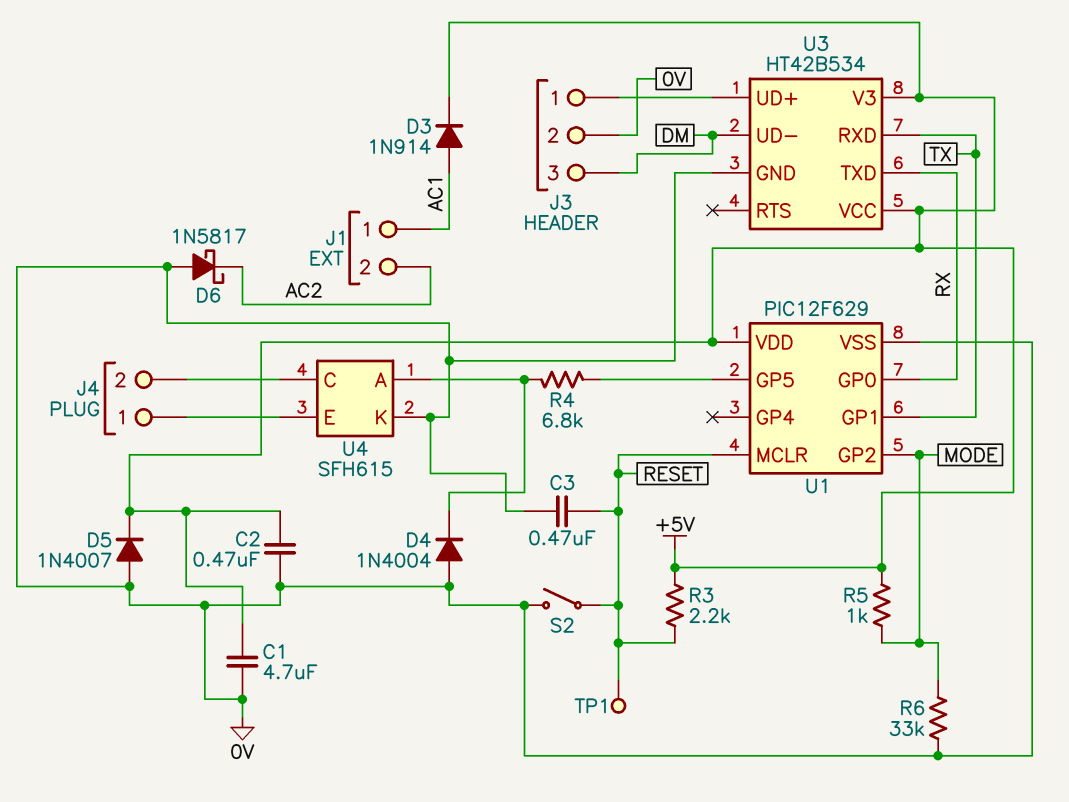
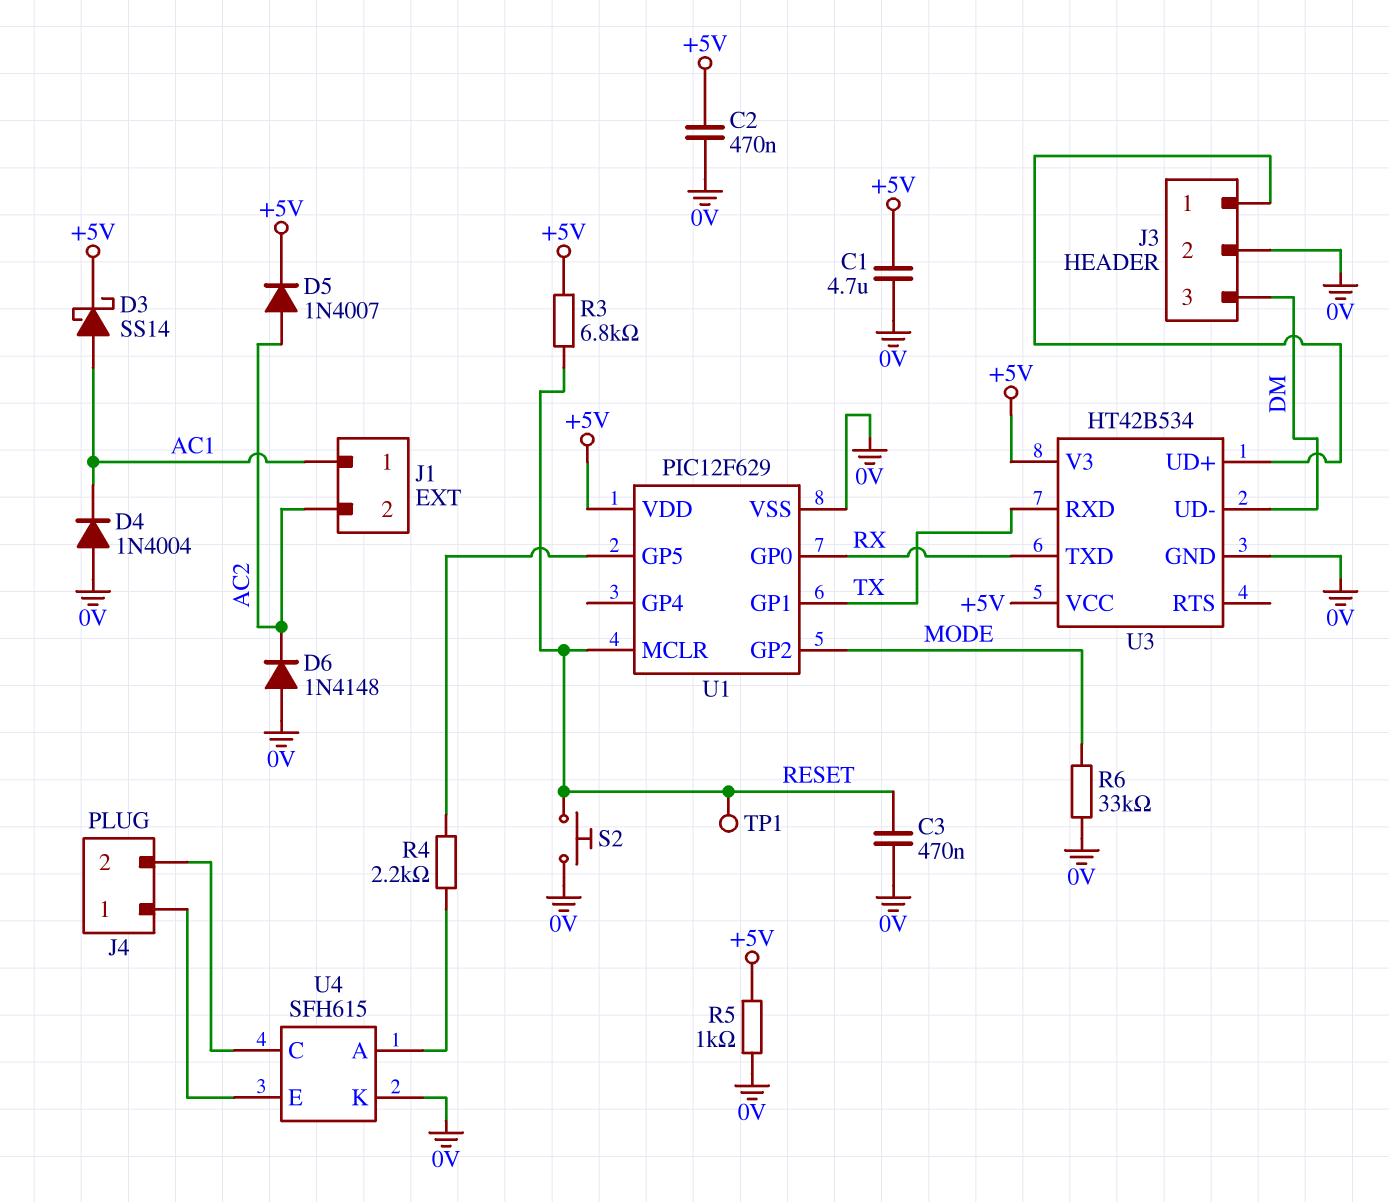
D3: diode 1N914 (A AC1, K +5V) -> schottky SS14 (A AC1, K +5V)
D4: diode 1N4004 (A 0V, K U4/A) -> diode 1N4004 (A 0V, K AC1)
D5: diode 1N4007 (A 0V, K +5V) -> diode 1N4007 (A AC2, K +5V)
D6: schottky 1N5817 (A 0V, K AC2) -> diode 1N4148 (A 0V, K AC2)
R3: 2.2k (+5V, RESET) -> 6.8k (+5V, RESET)
R4: 6.8k (U1/GP5, U4/A) -> 2.2k (U1/GP5, U4/A)
R5: 1k (+5V, MODE) -> 1k (+5V, 0V)
S2: switch (0V, RESET) -> button (0V, RESET)

